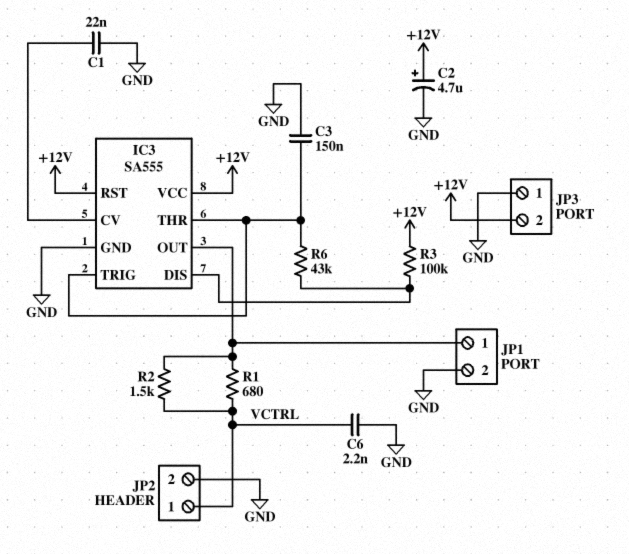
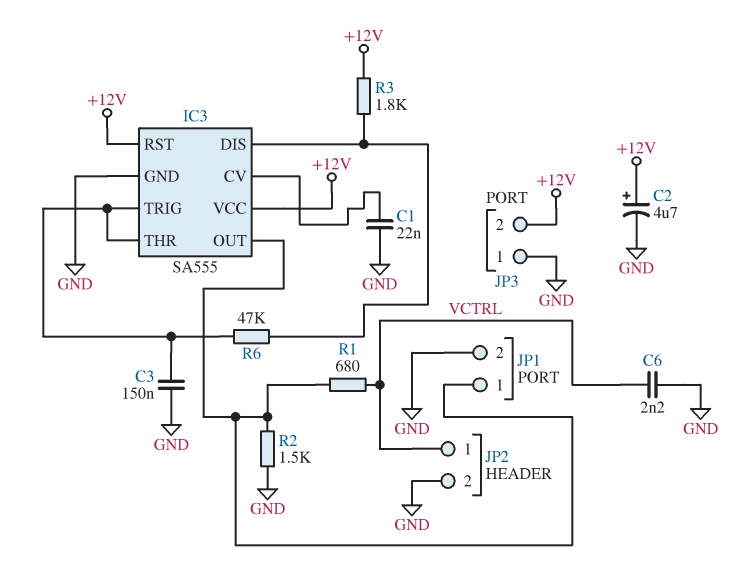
R2: 1.5k (IC3/OUT, VCTRL) -> 1.5k (GND, IC3/OUT)
R3: 100k (+12V, IC3/DIS) -> 1.8k (+12V, IC3/DIS)
R6: 43k (IC3/DIS, IC3/THR) -> 47k (IC3/DIS, IC3/THR)

